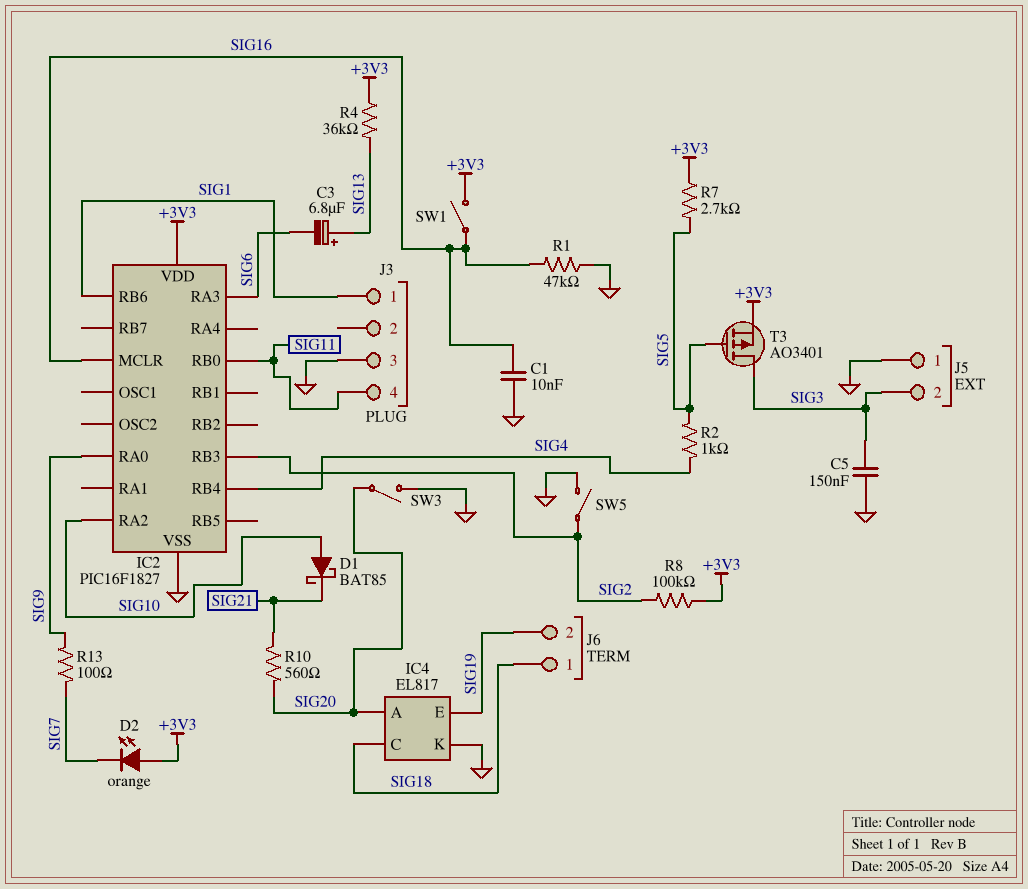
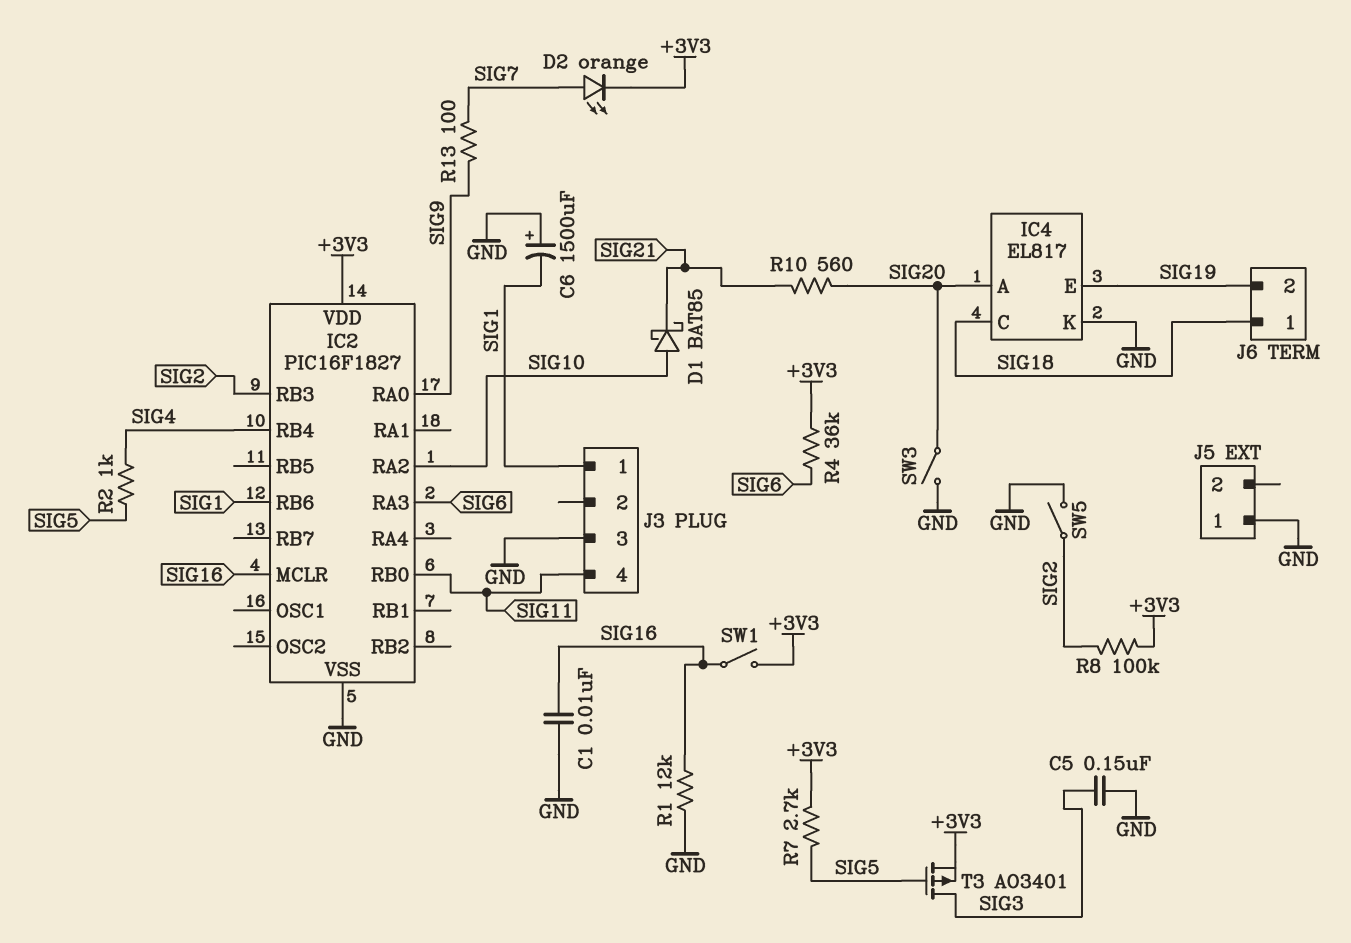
C3: 6.8uF (plus SIG13, minus SIG6) -> none
C6: none -> 1500uF (plus GND, minus SIG1)
D2: LED orange (A +3V3, K SIG7) -> LED orange (A SIG7, K +3V3)
J5 pin 2: SIG3 -> none
R1: 47k (GND, SIG16) -> 12k (GND, SIG16)
R4: 36k (+3V3, SIG13) -> 36k (+3V3, SIG6)

